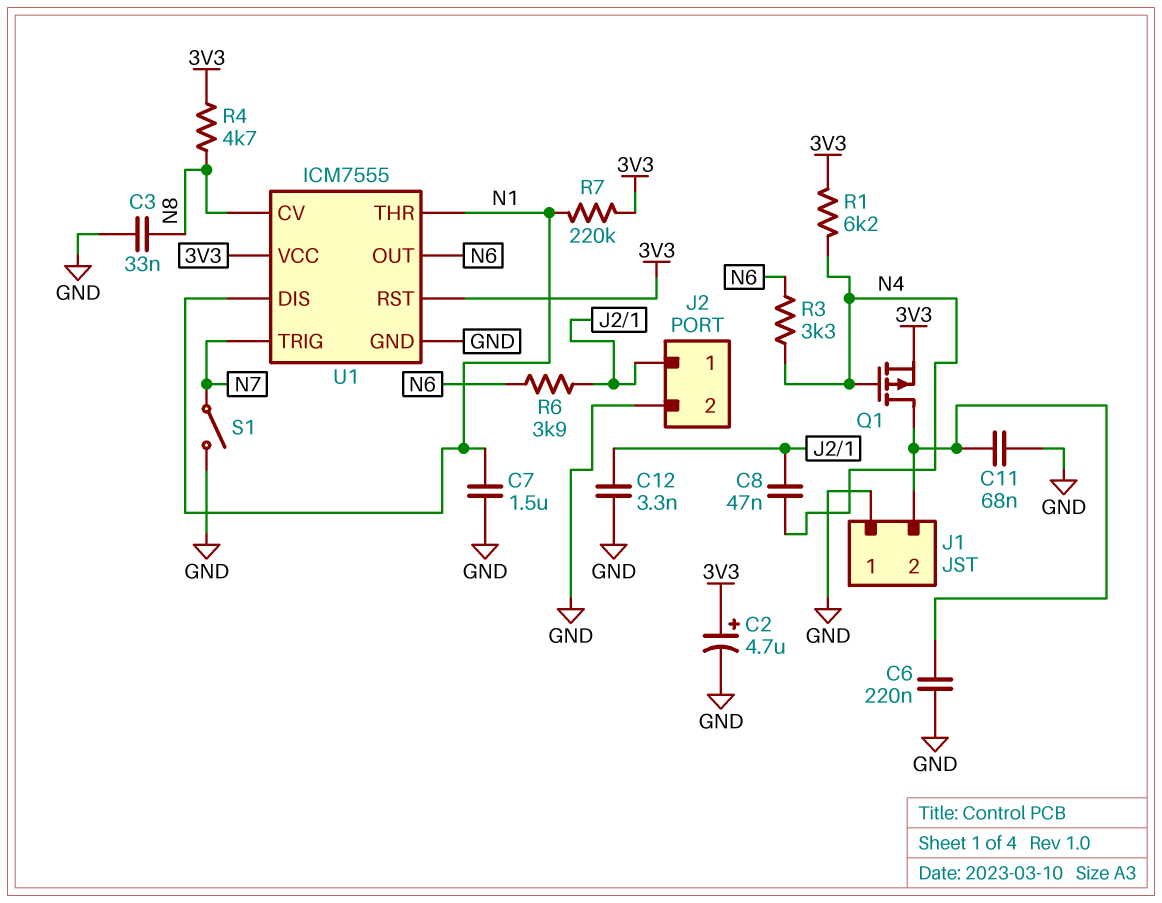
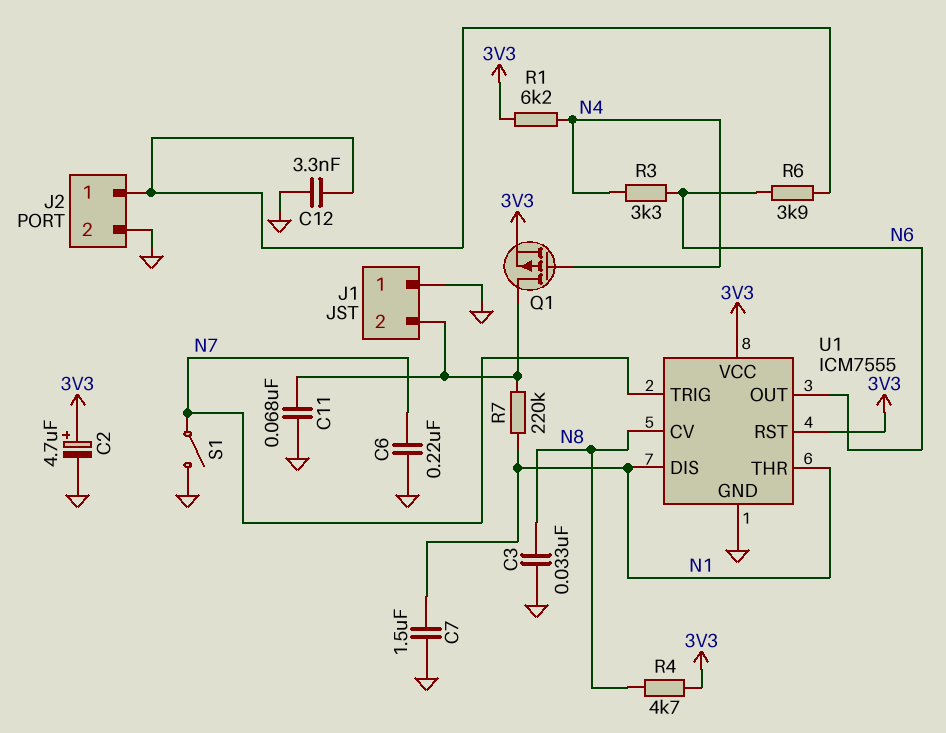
C6: 220nF (GND, J1/2) -> 220nF (GND, N7)
C8: 47nF (J2/1, N4) -> none
R7: 220k (3V3, N1) -> 220k (J1/2, N1)

